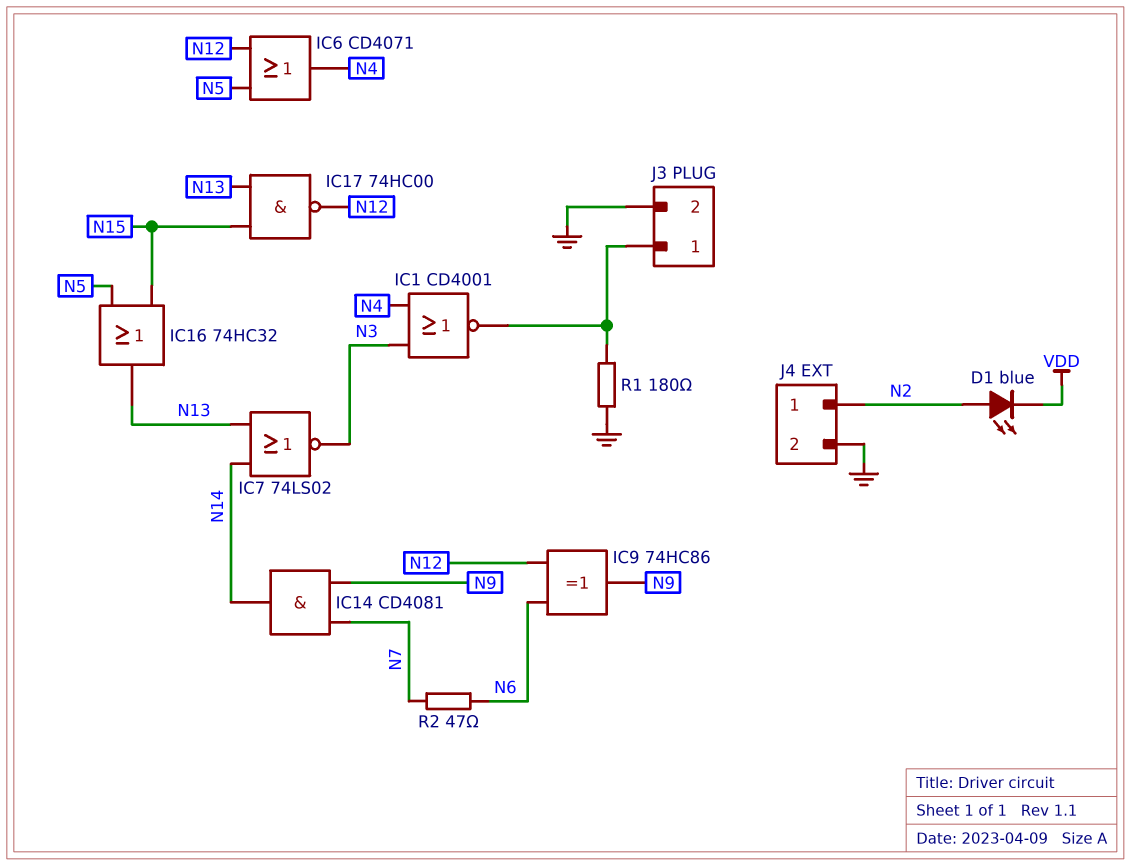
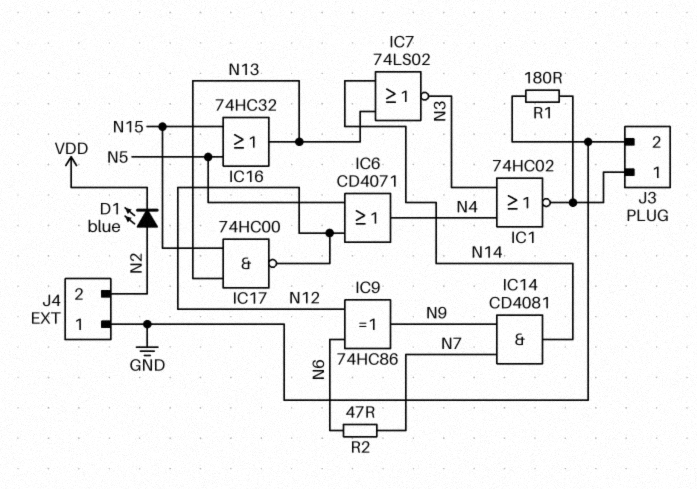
IC1: NOR CD4001 (in N3, in N4, out J3/1) -> NOR 74HC02 (in N3, in N4, out J3/1)
J4 pin 1: N2 -> GND
J4 pin 2: GND -> N2

